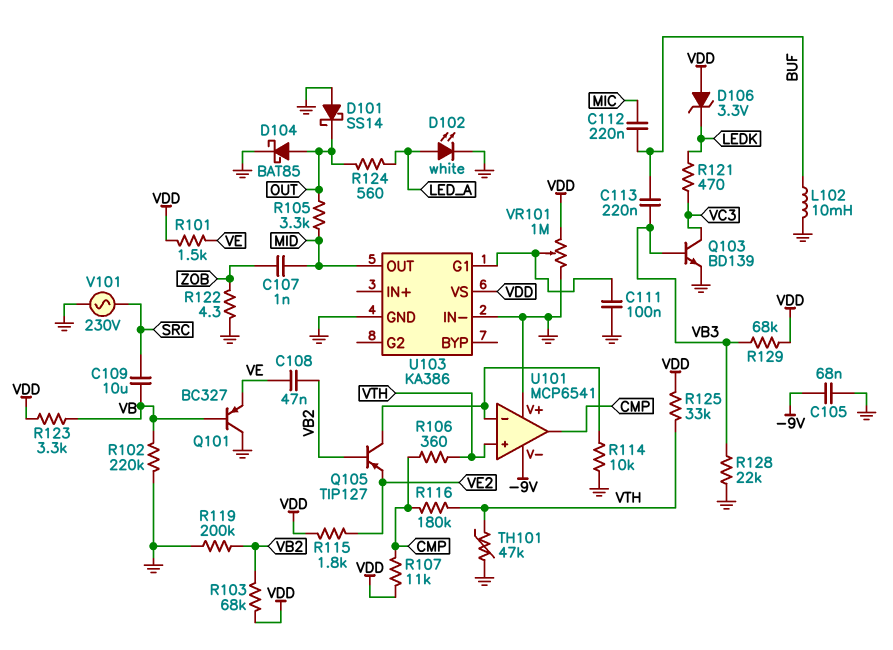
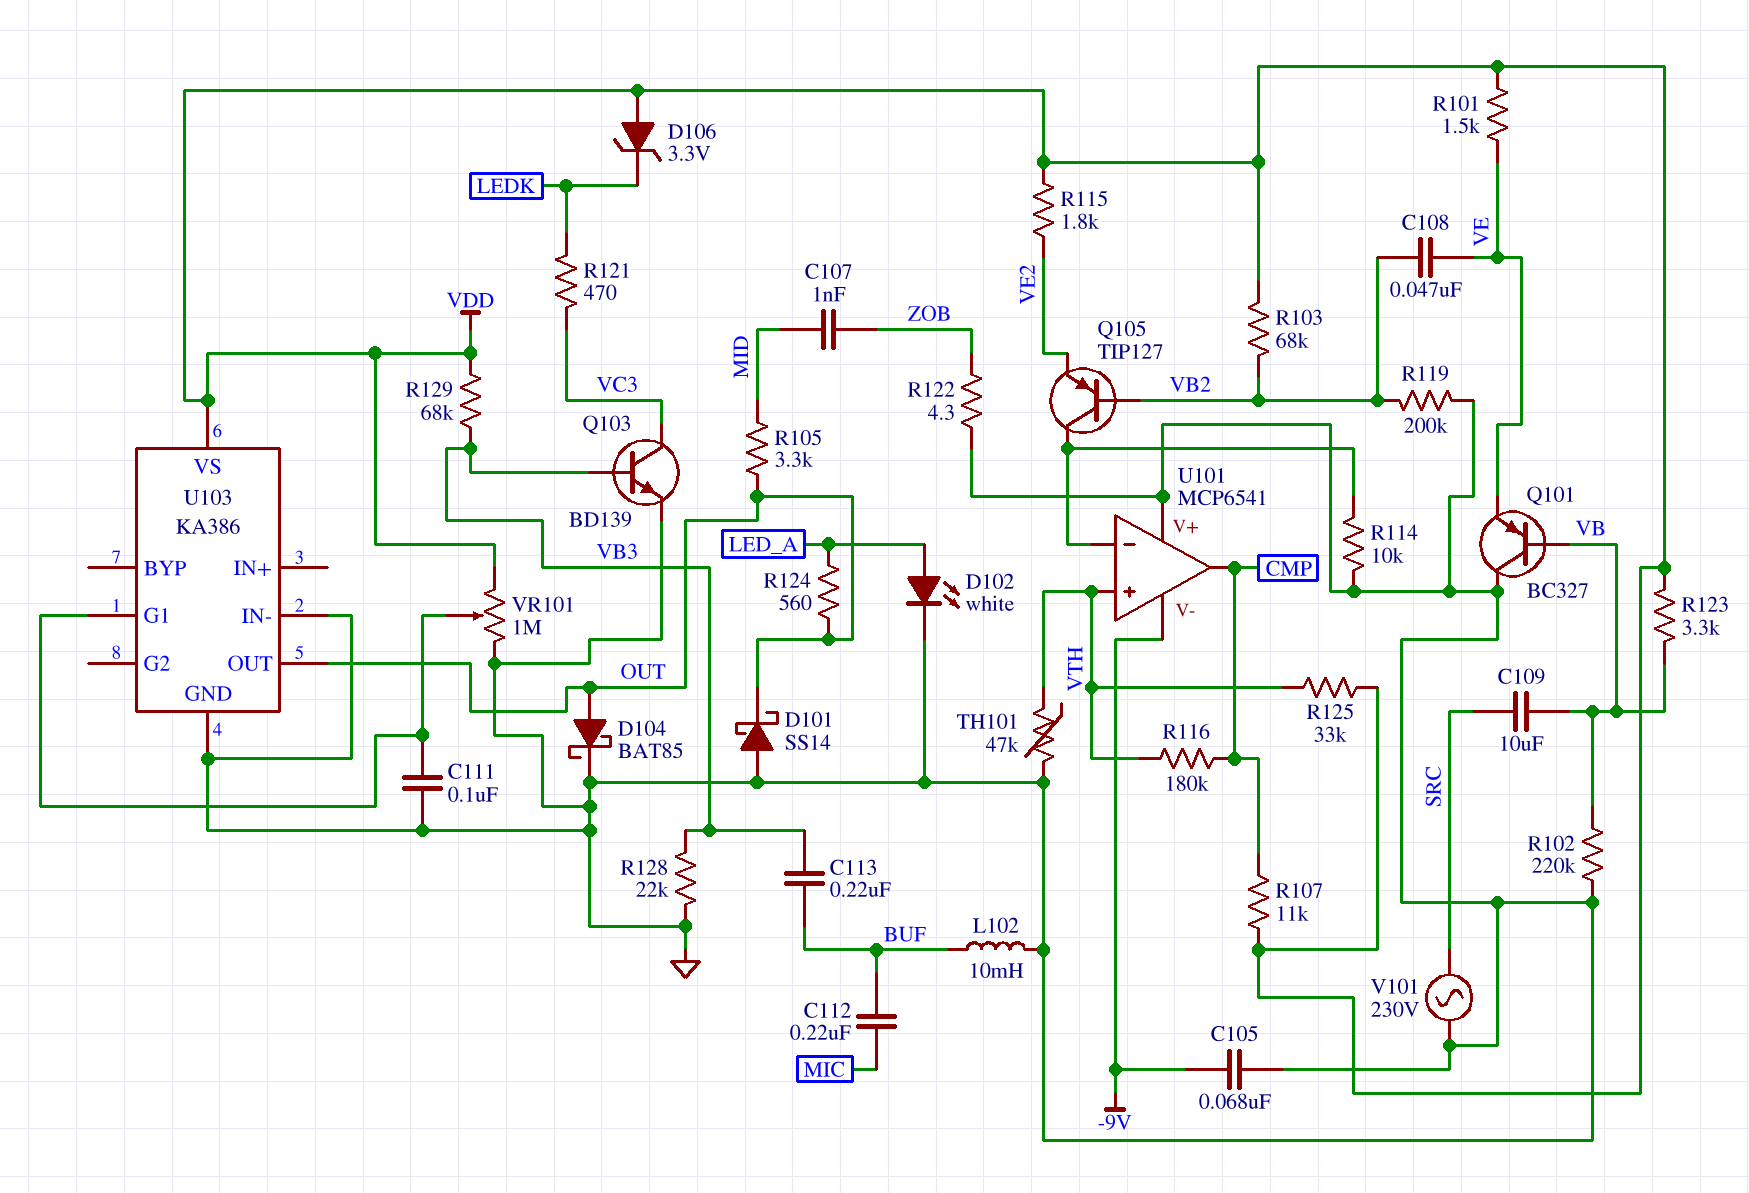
R106: 360 (CMP, VTH) -> none
U103 pin OUT: MID -> OUT

